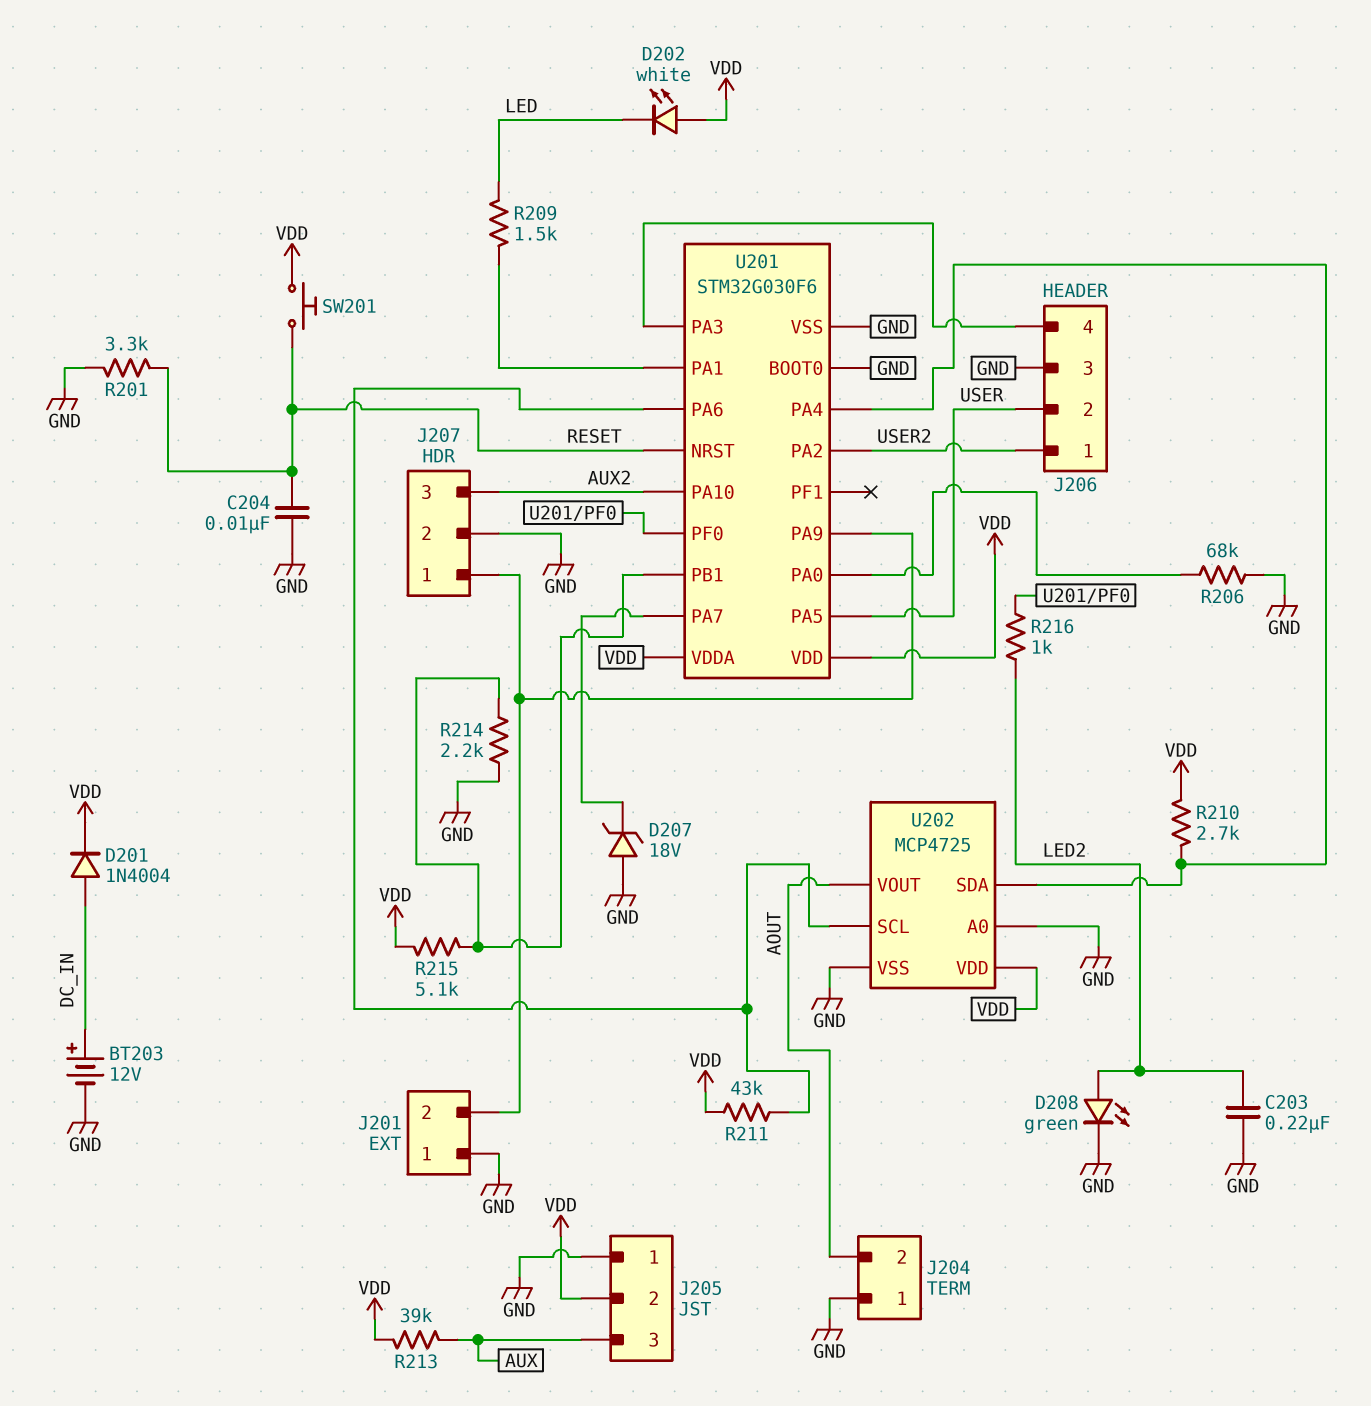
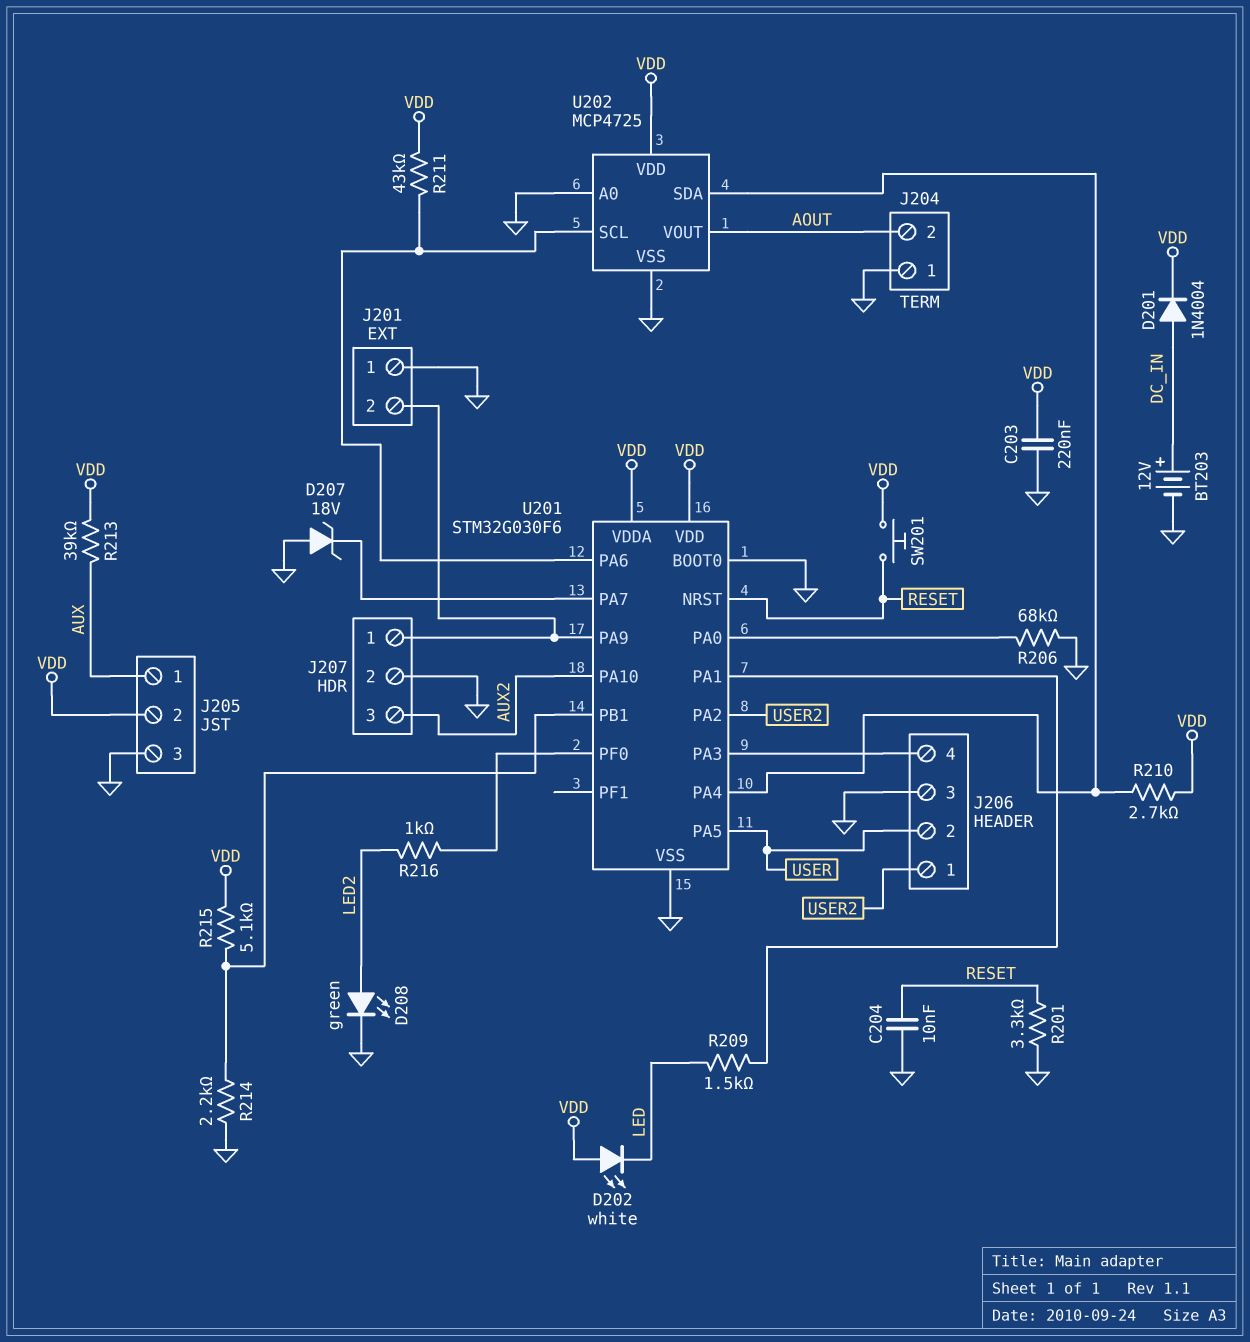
C203: 220nF (GND, LED2) -> 220nF (GND, VDD)
J205 pin 1: GND -> AUX
J205 pin 3: AUX -> GND

